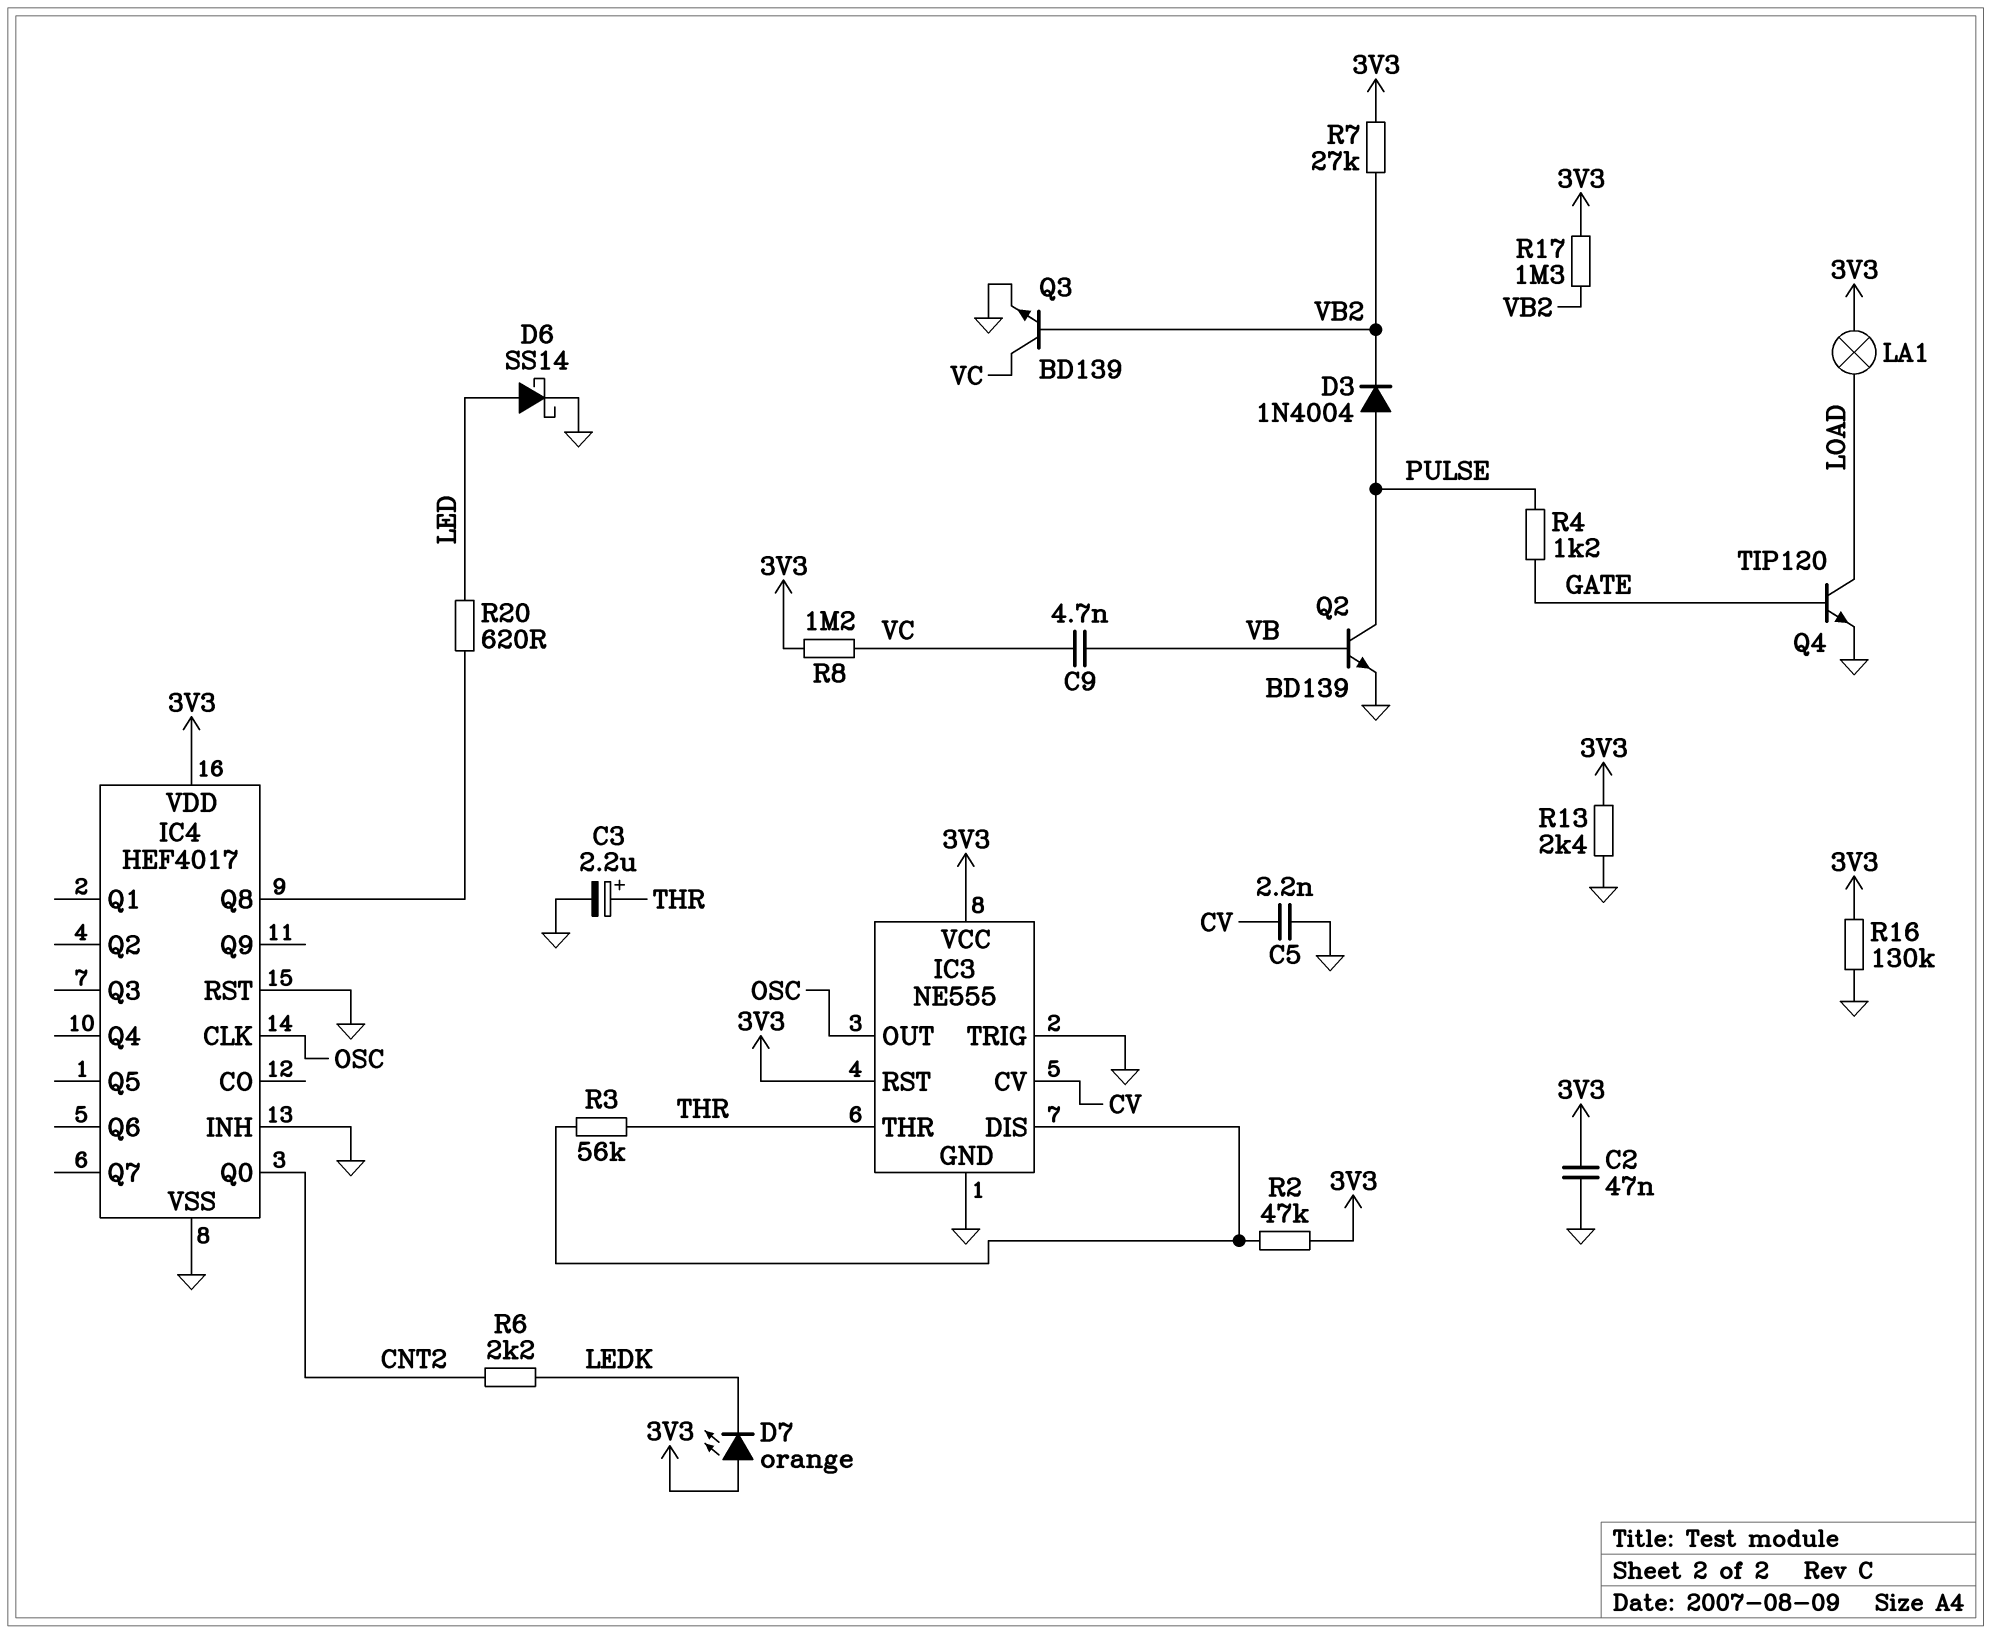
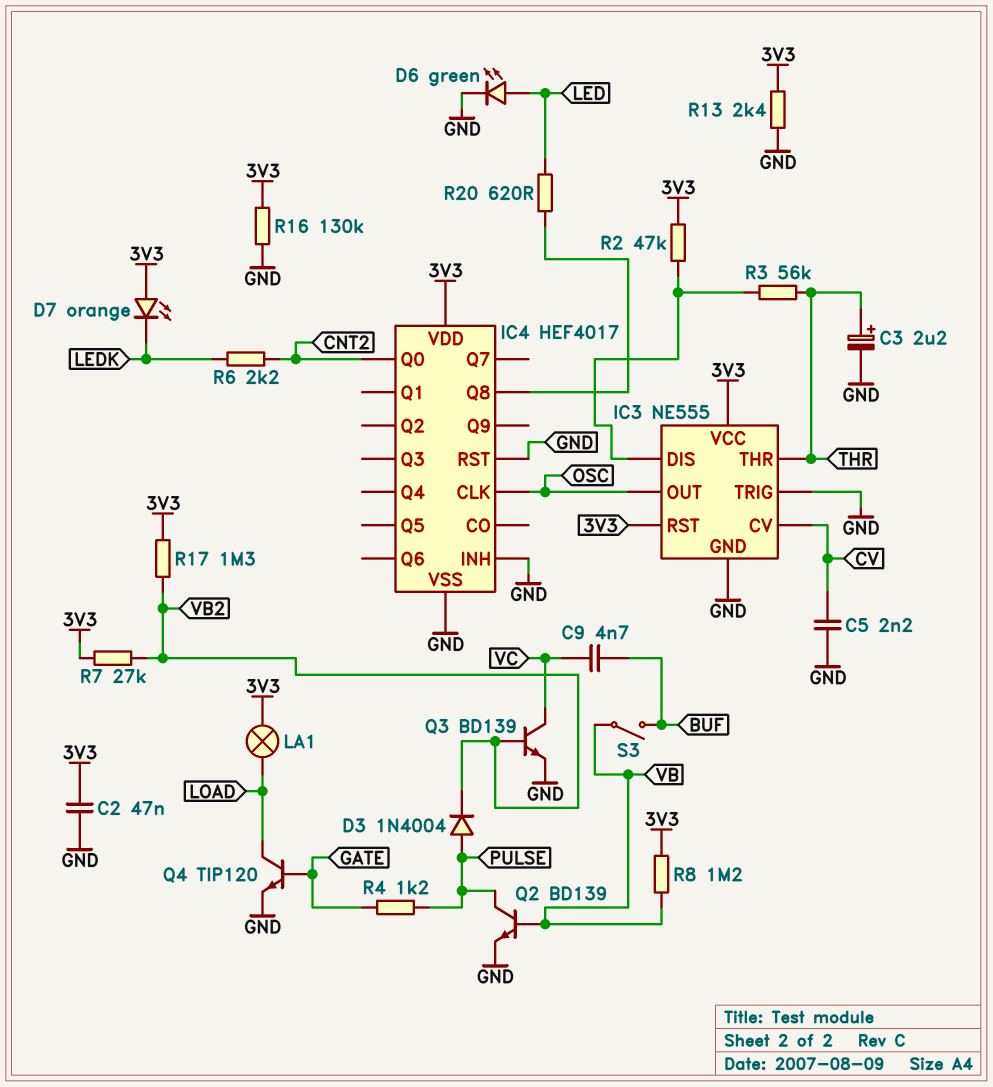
C9: 4.7nF (VB, VC) -> 4.7nF (BUF, VC)
D6: schottky SS14 (A LED, K GND) -> LED green (A LED, K GND)
R8: 1.2M (3V3, VC) -> 1.2M (3V3, VB)
S3: none -> switch (BUF, VB)

